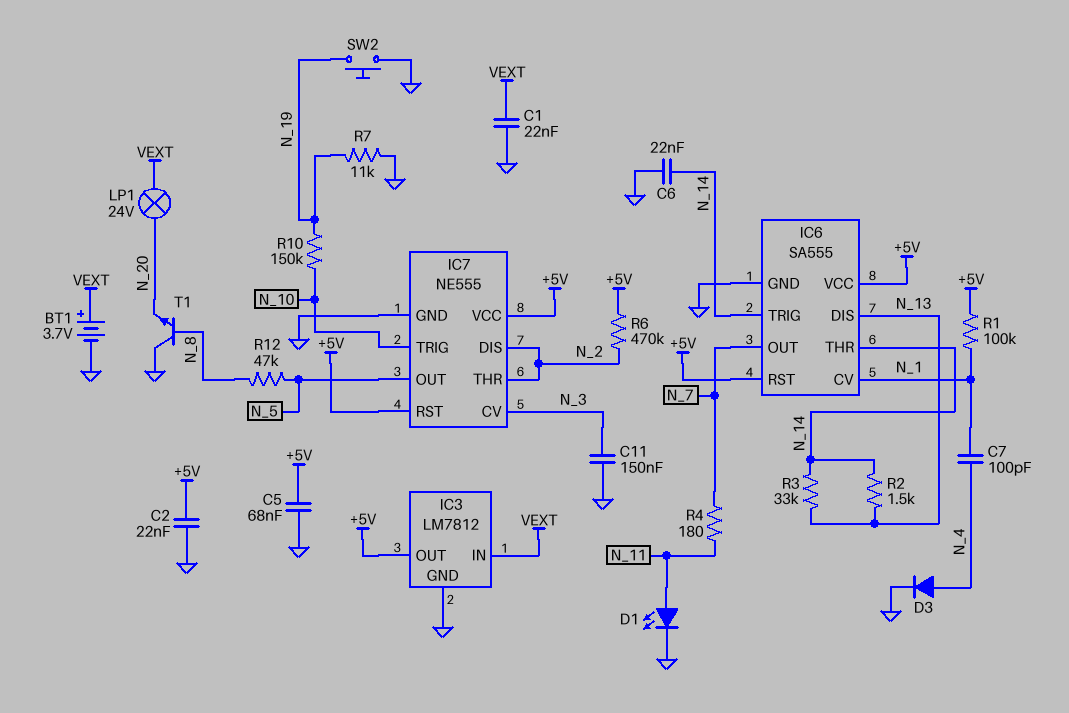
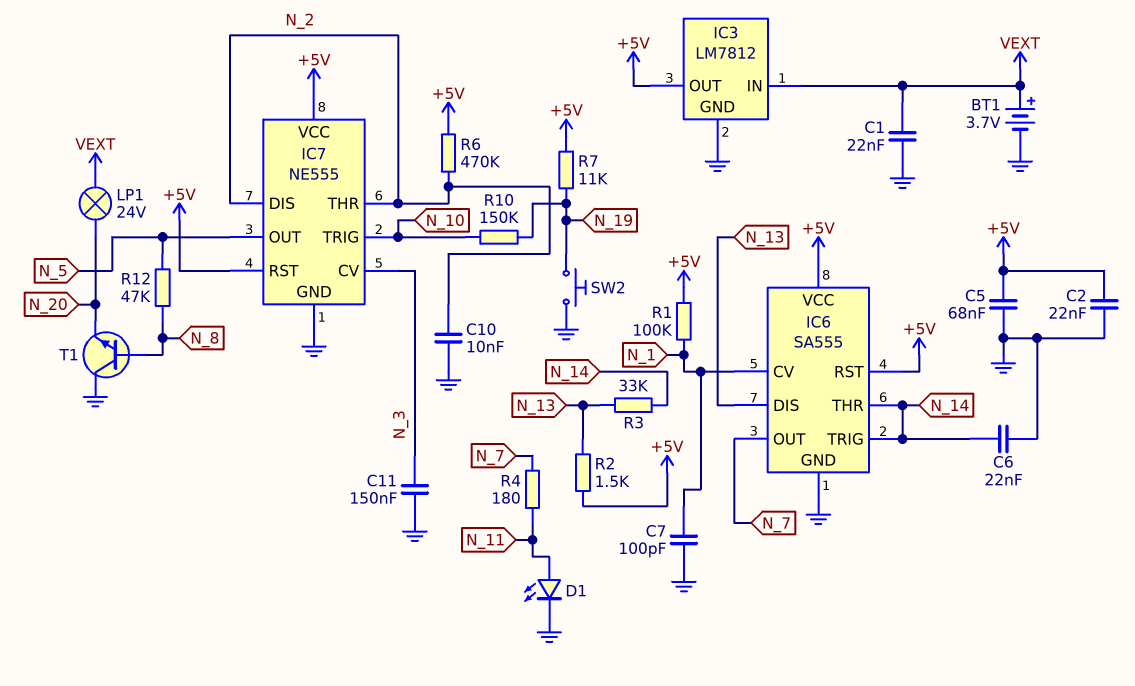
C7: 100pF (N_1, N_4) -> 100pF (GND, N_1)
C10: none -> 10nF (GND, N_2)
D3: diode (A N_4, K GND) -> none
R2: 1.5k (N_13, N_14) -> 1.5k (+5V, N_13)
R7: 11k (GND, N_19) -> 11k (+5V, N_19)

